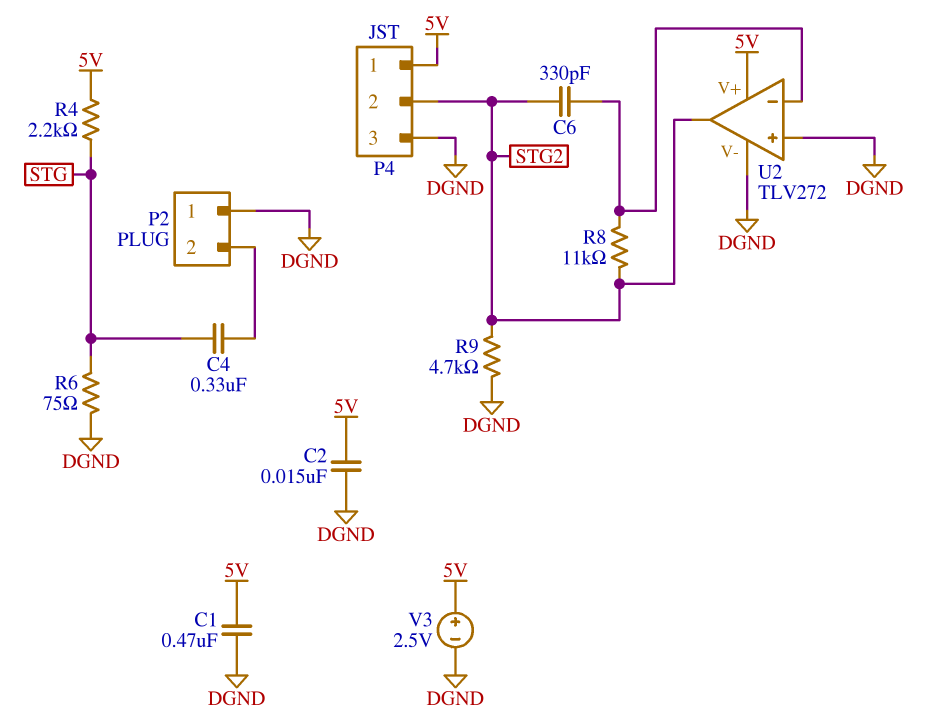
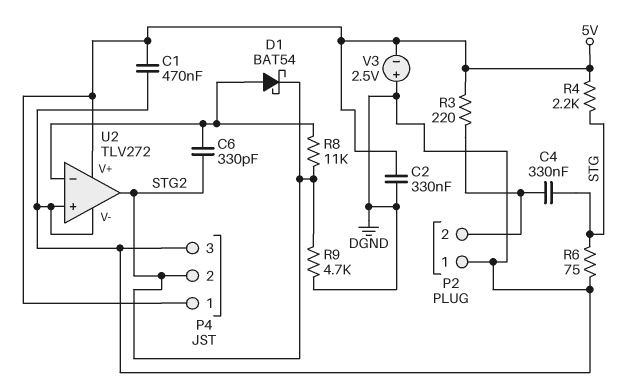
C2: 15nF (5V, DGND) -> 330nF (5V, DGND)
D1: none -> schottky BAT54 (A U2/in-, K STG2)
R3: none -> 220 (5V, P2/2)
V3: 2.5V (plus 5V, minus DGND) -> 2.5V (plus DGND, minus 5V)

